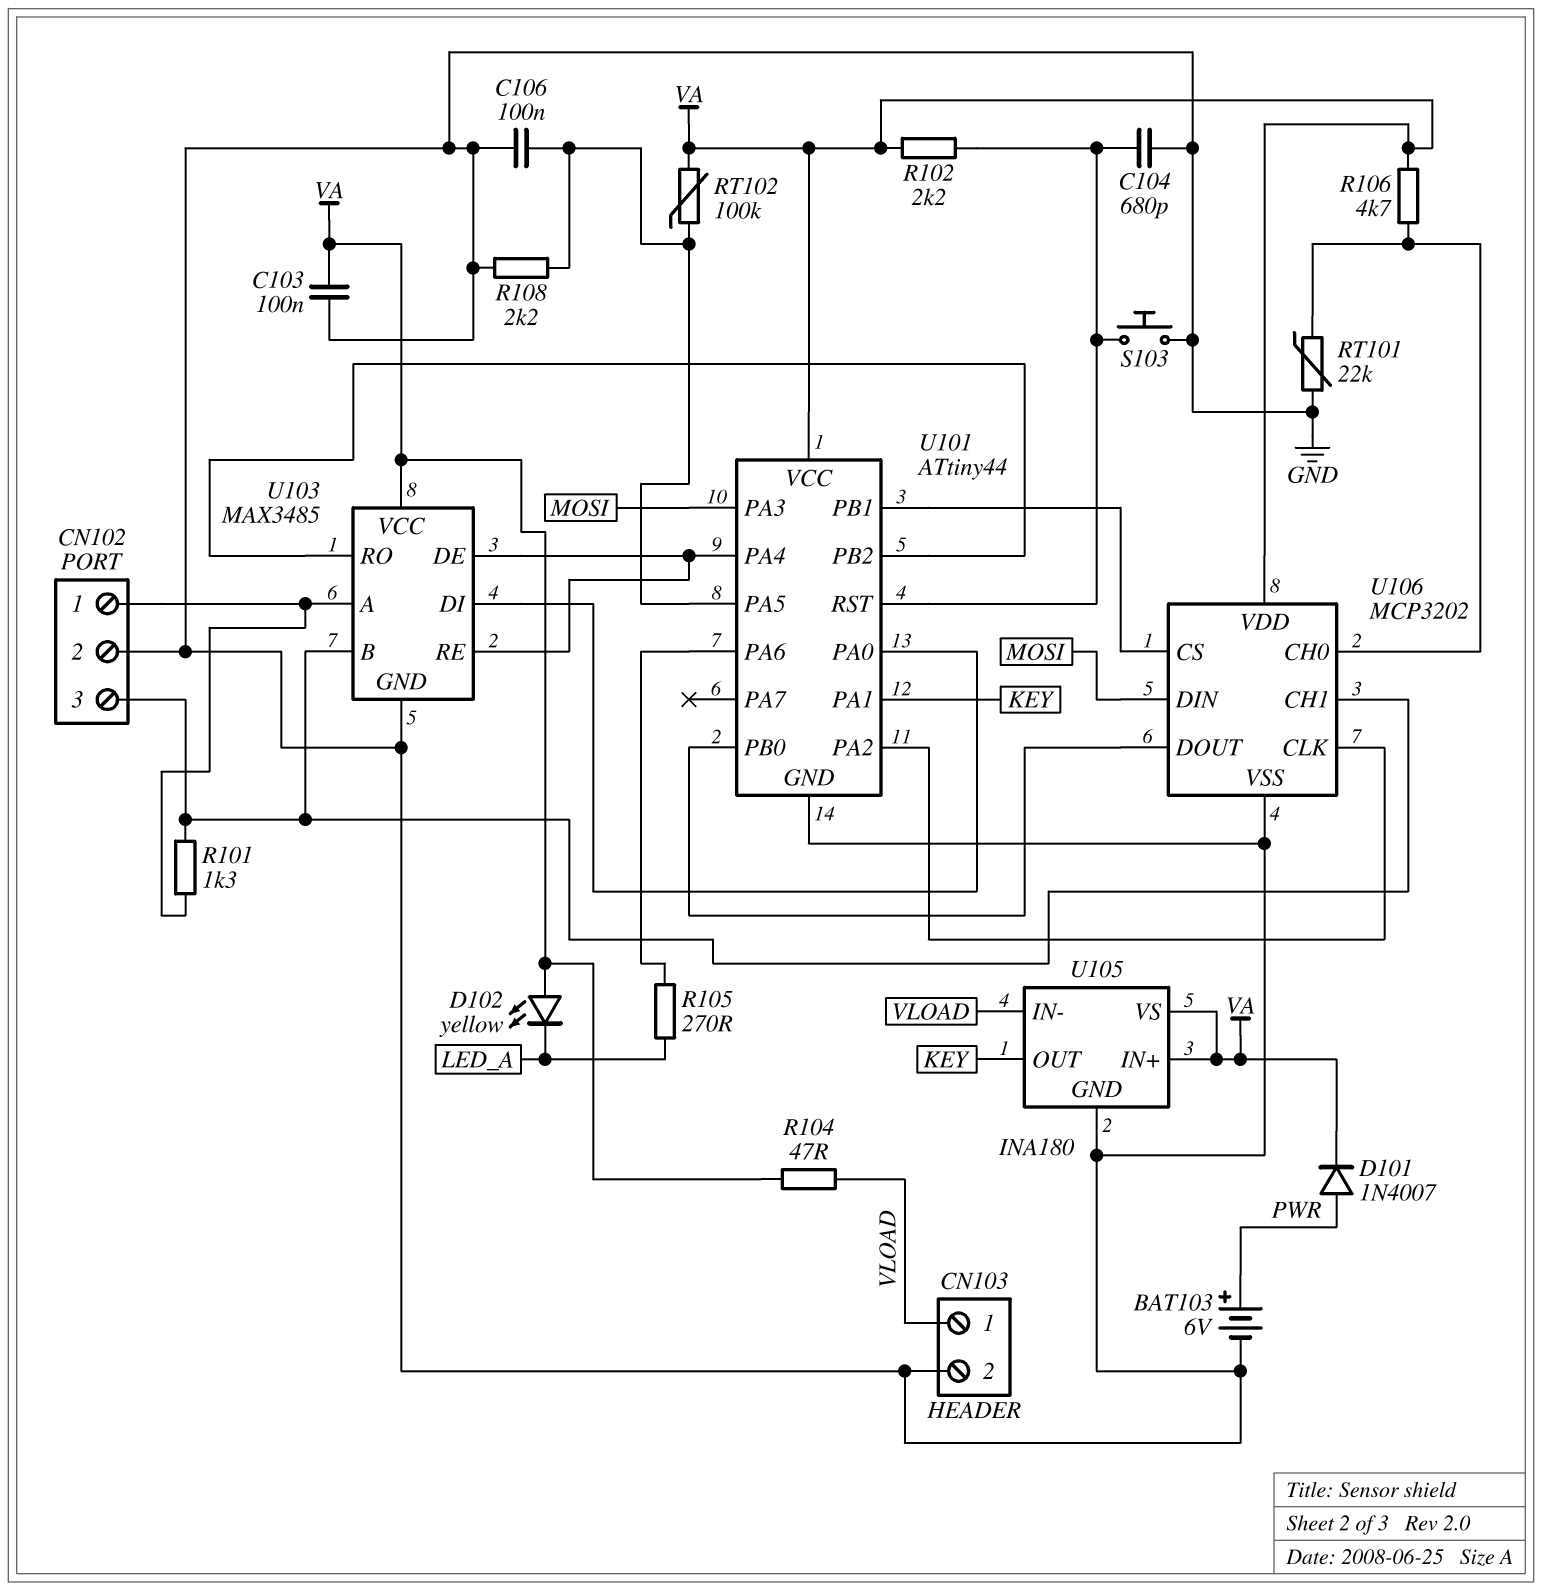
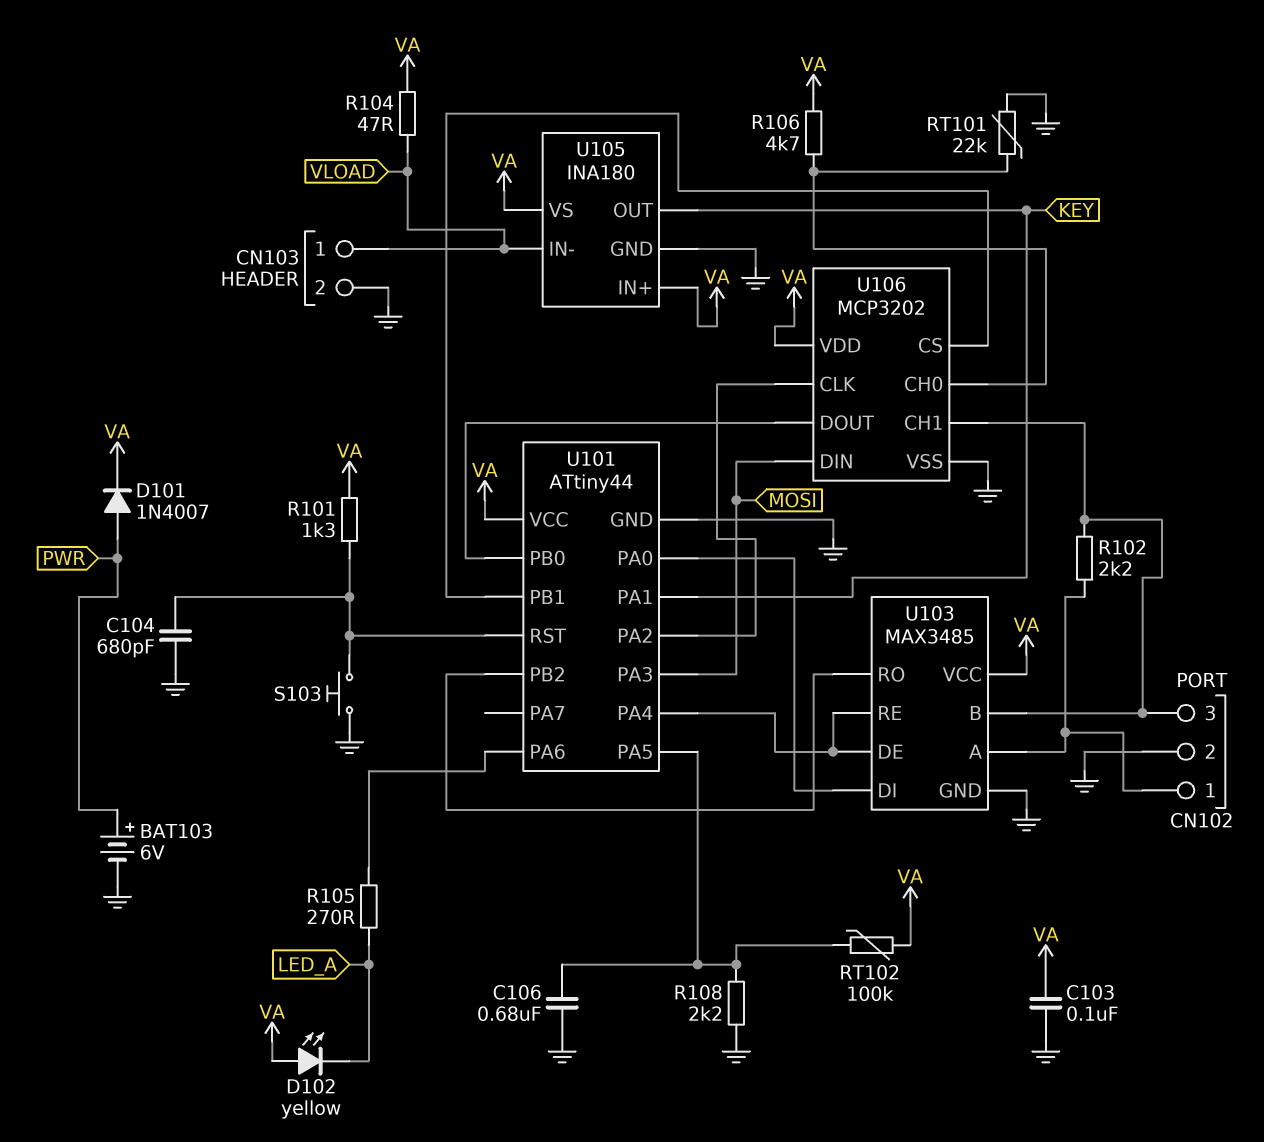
C106: 100nF (GND, U101/PA5) -> 680nF (GND, U101/PA5)
R101: 1.3k (CN102/1, CN102/3) -> 1.3k (U101/RST, VA)
R102: 2.2k (U101/RST, VA) -> 2.2k (CN102/1, CN102/3)

